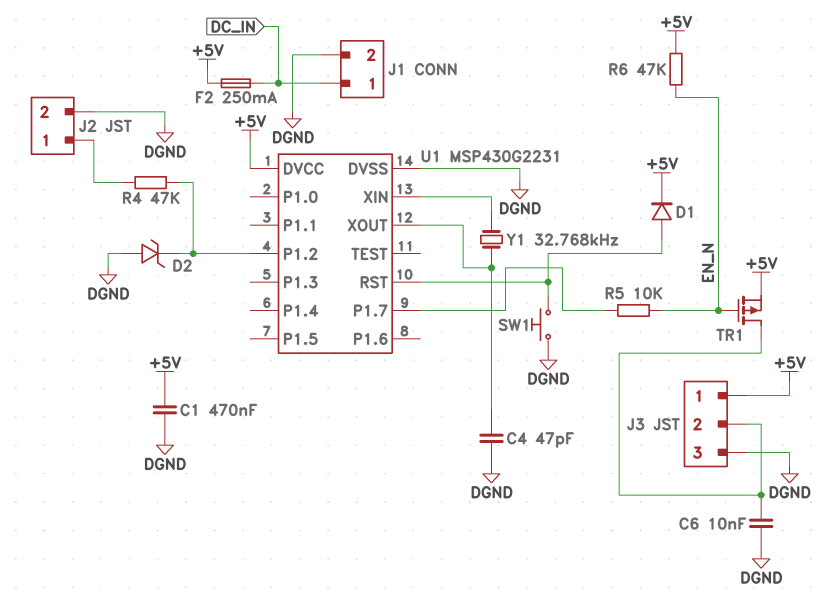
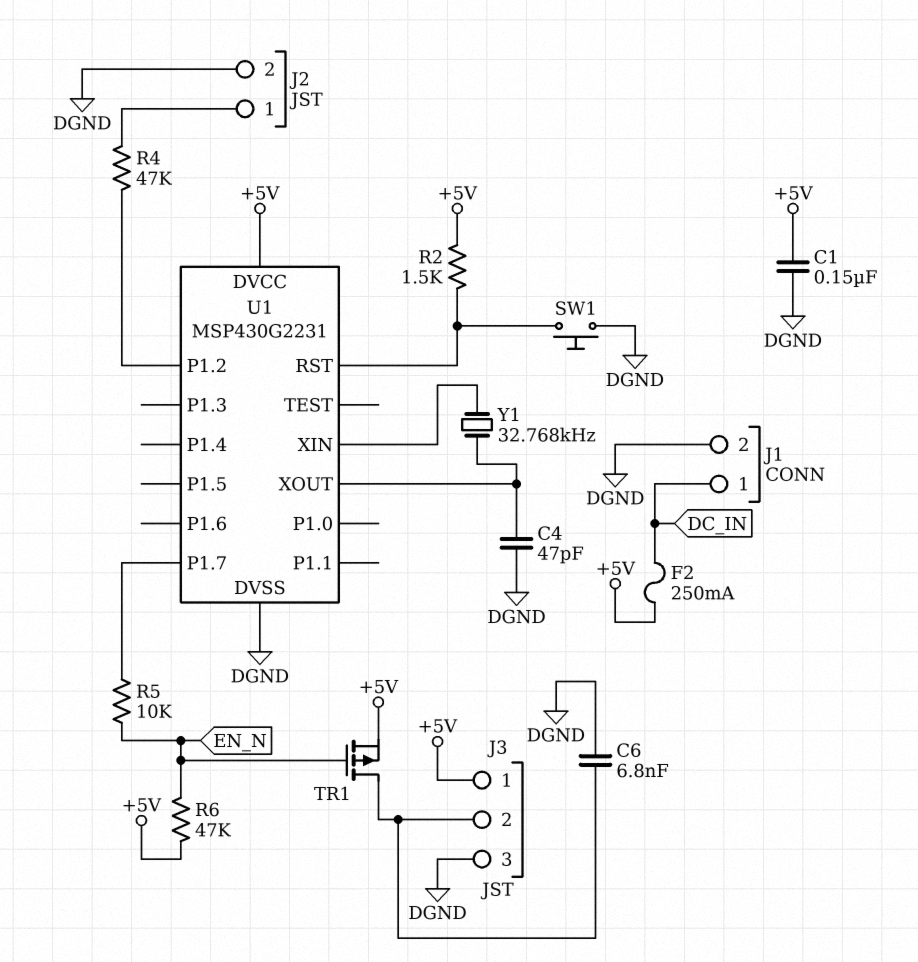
C1: 470nF (+5V, DGND) -> 150nF (+5V, DGND)
C6: 10nF (DGND, J3/2) -> 6.8nF (DGND, J3/2)
D1: diode (A U1/RST, K +5V) -> none
D2: zener (A DGND, K U1/P1.2) -> none
R2: none -> 1.5k (+5V, U1/RST)

